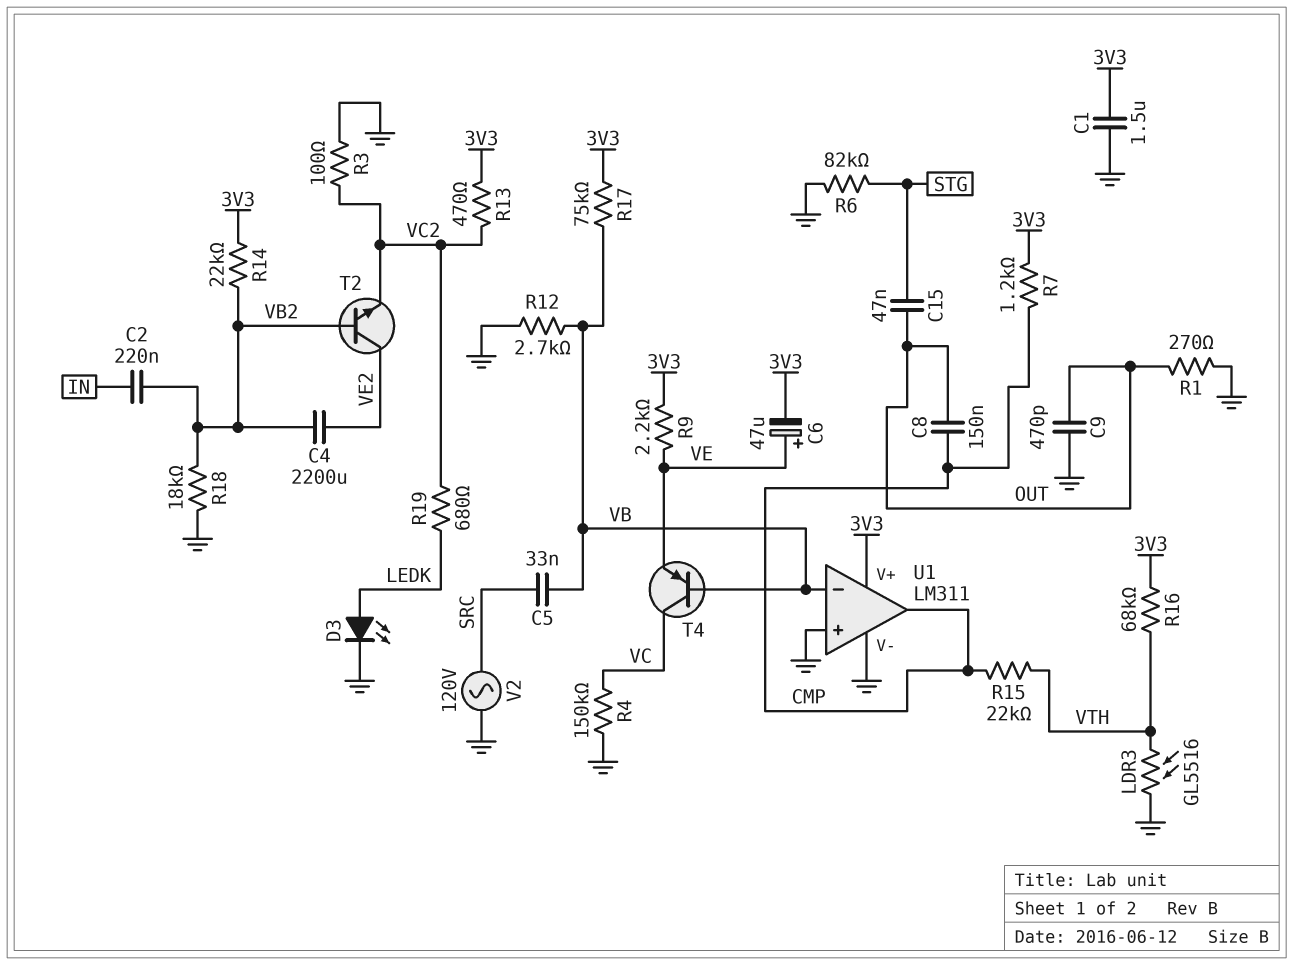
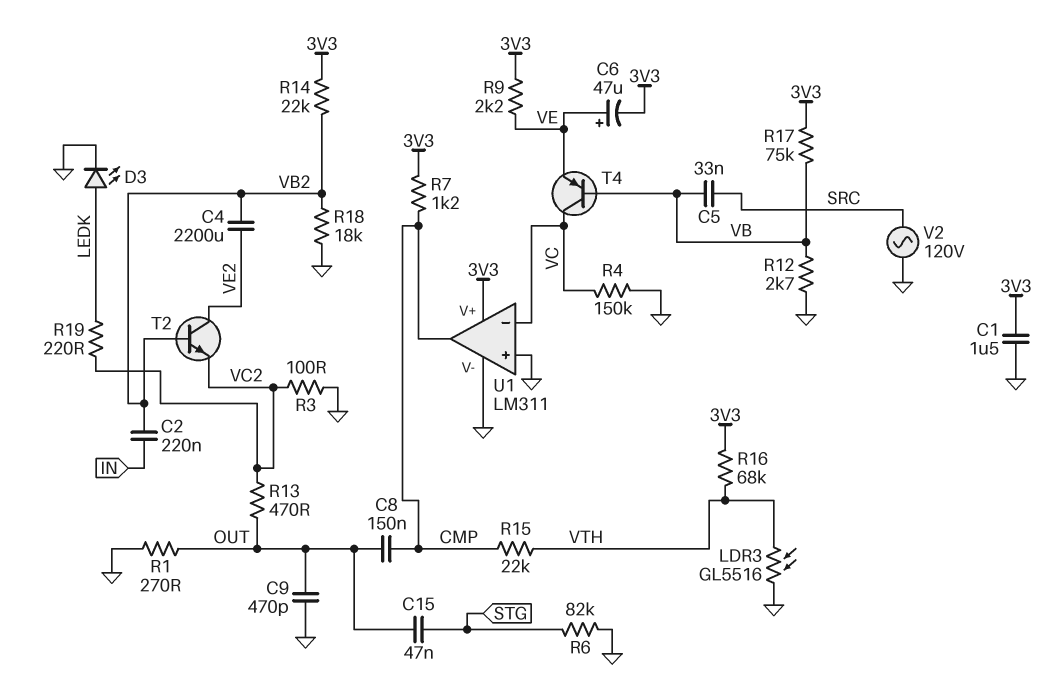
R13: 470 (3V3, VC2) -> 470 (OUT, VC2)
R19: 680 (LEDK, VC2) -> 220 (LEDK, VC2)
U1 pin in-: VB -> VC

